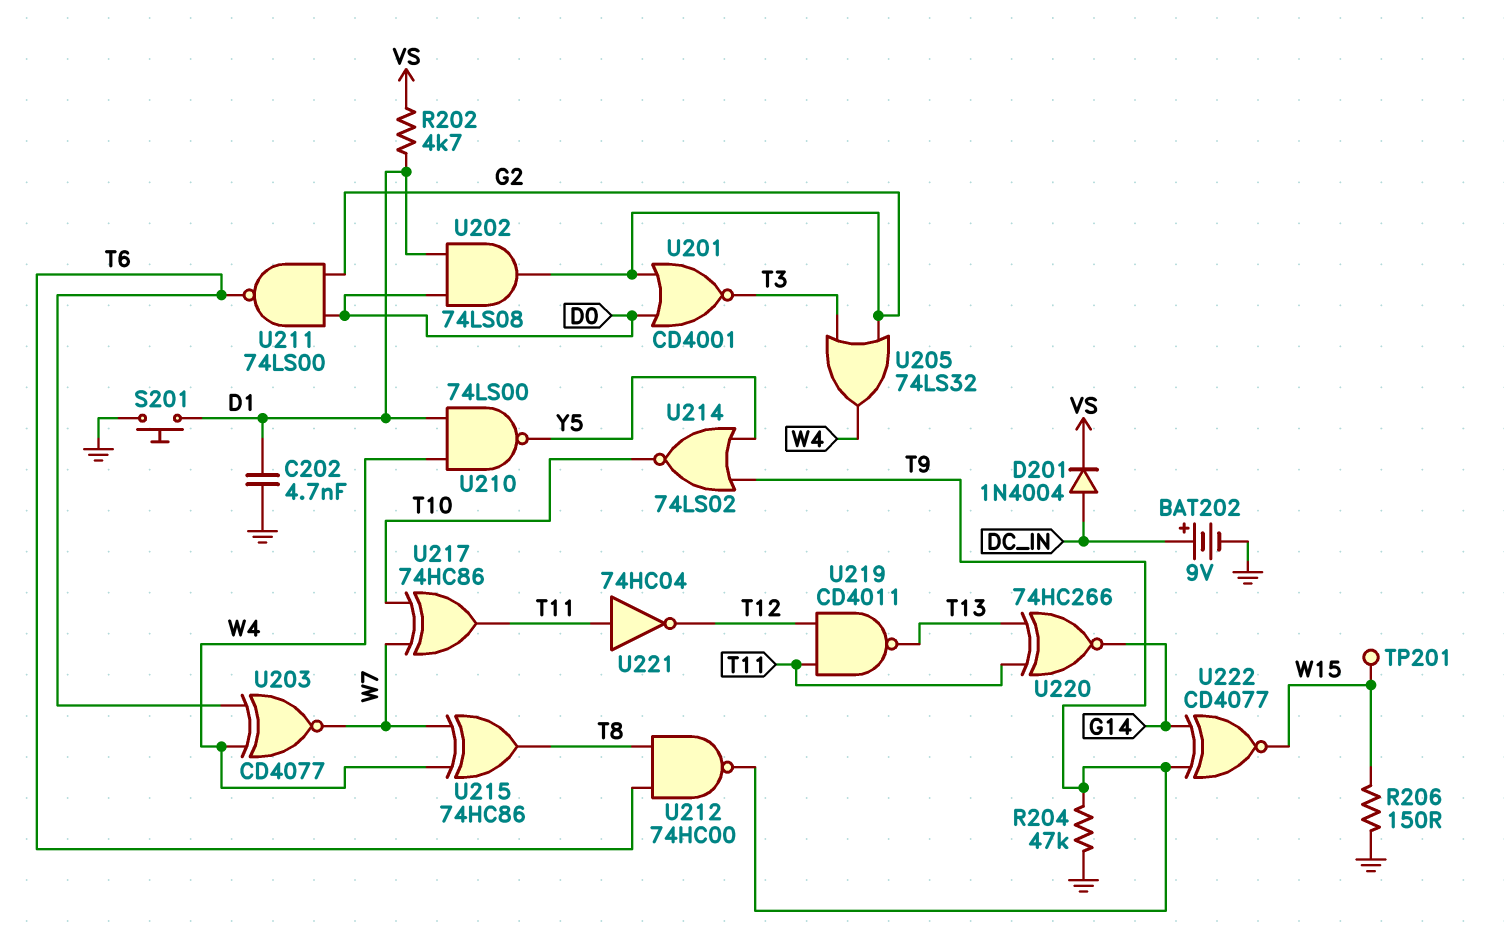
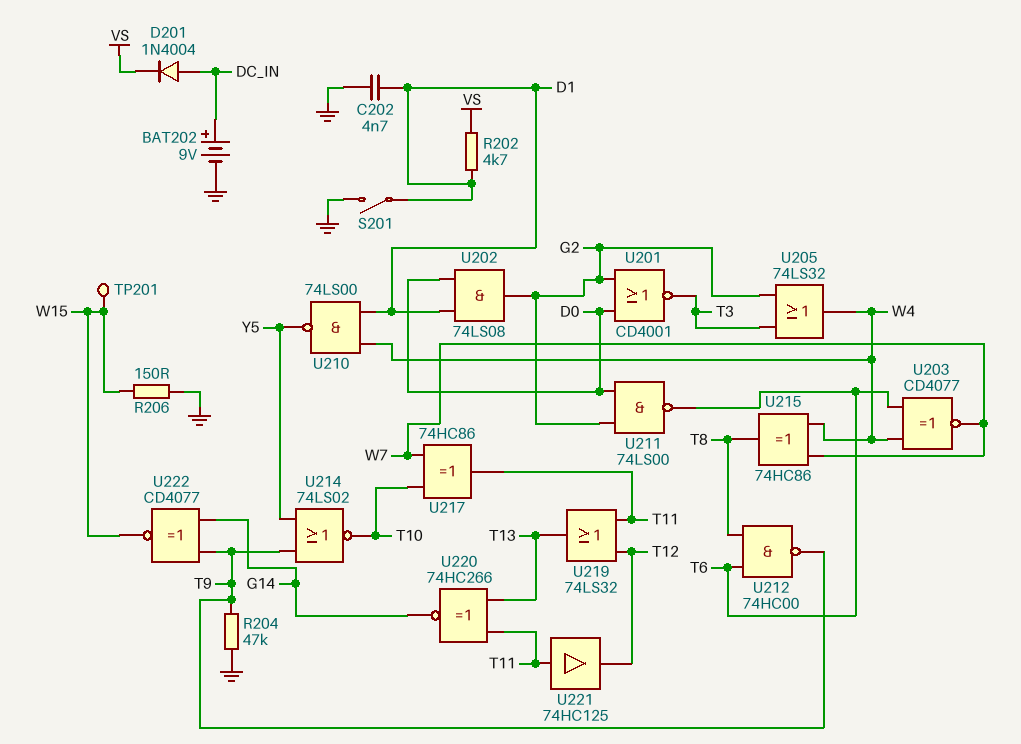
S201: button (D1, GND) -> switch (D1, GND)
U219: NAND CD4011 (in T11, in T12, out T13) -> OR 74LS32 (in T11, in T12, out T13)
U221: NOT 74HC04 (in T11, out T12) -> buffer 74HC125 (in T11, out T12)

